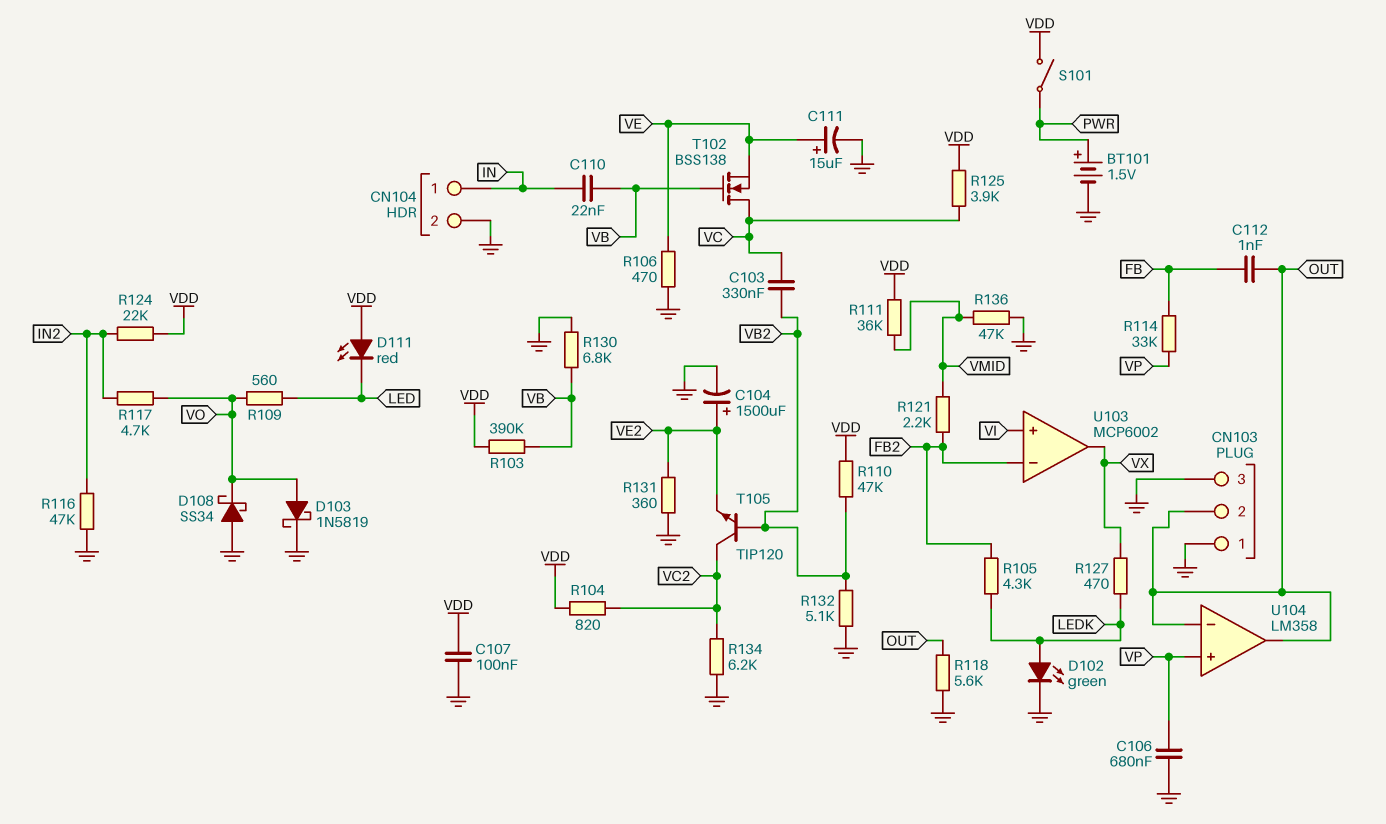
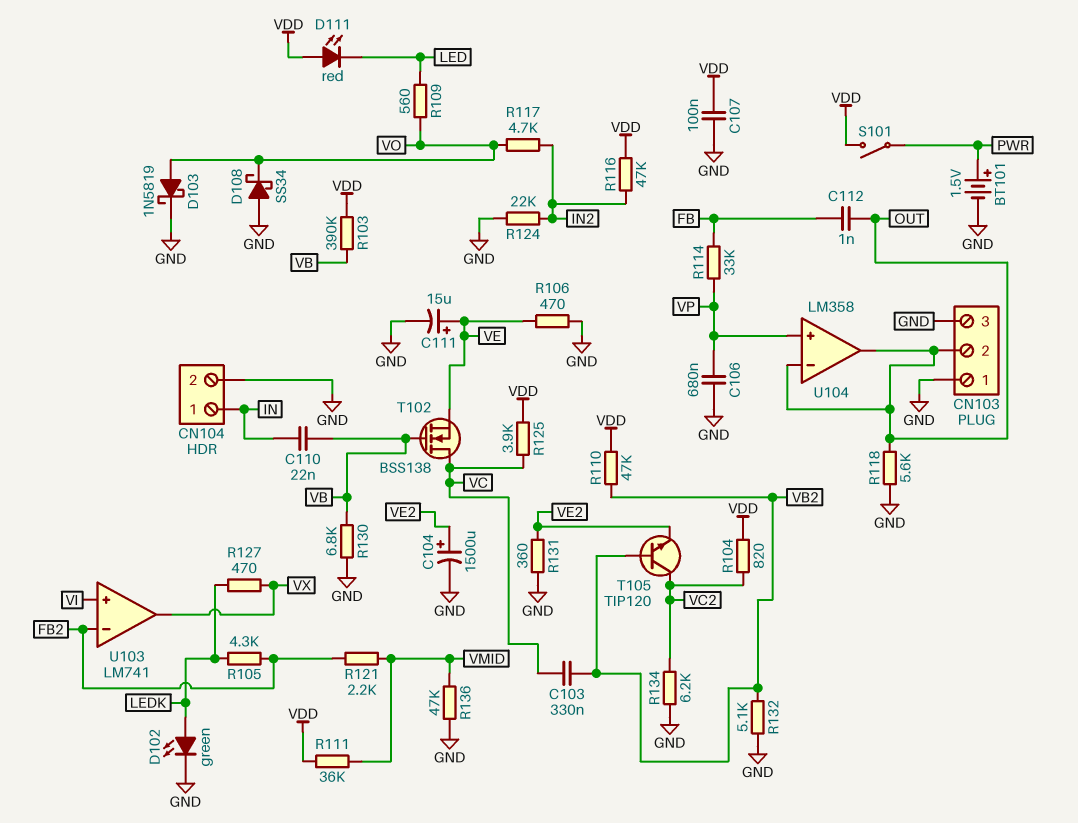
R116: 47k (GND, IN2) -> 47k (IN2, VDD)
R124: 22k (IN2, VDD) -> 22k (GND, IN2)
U103: MCP6002 -> LM741

